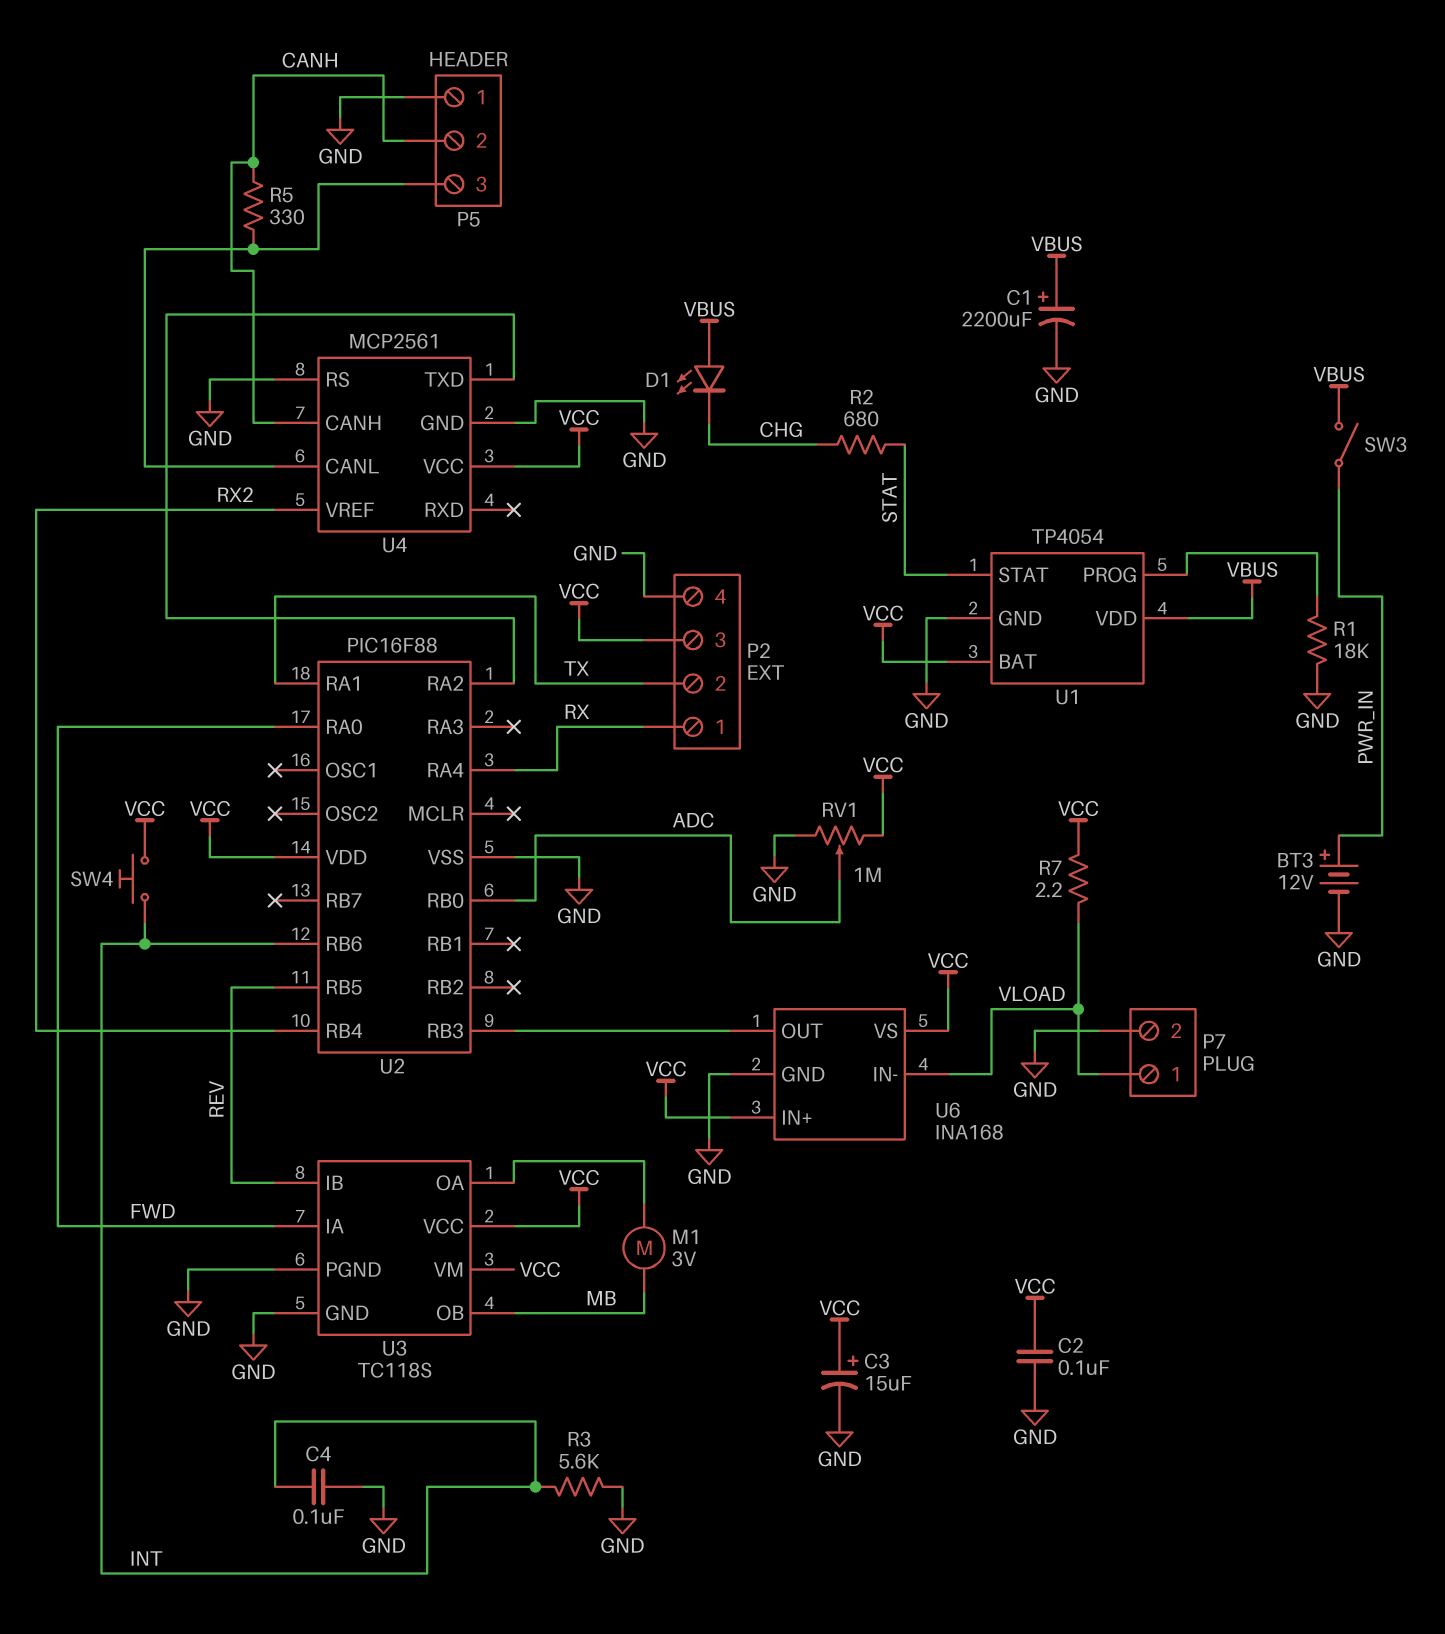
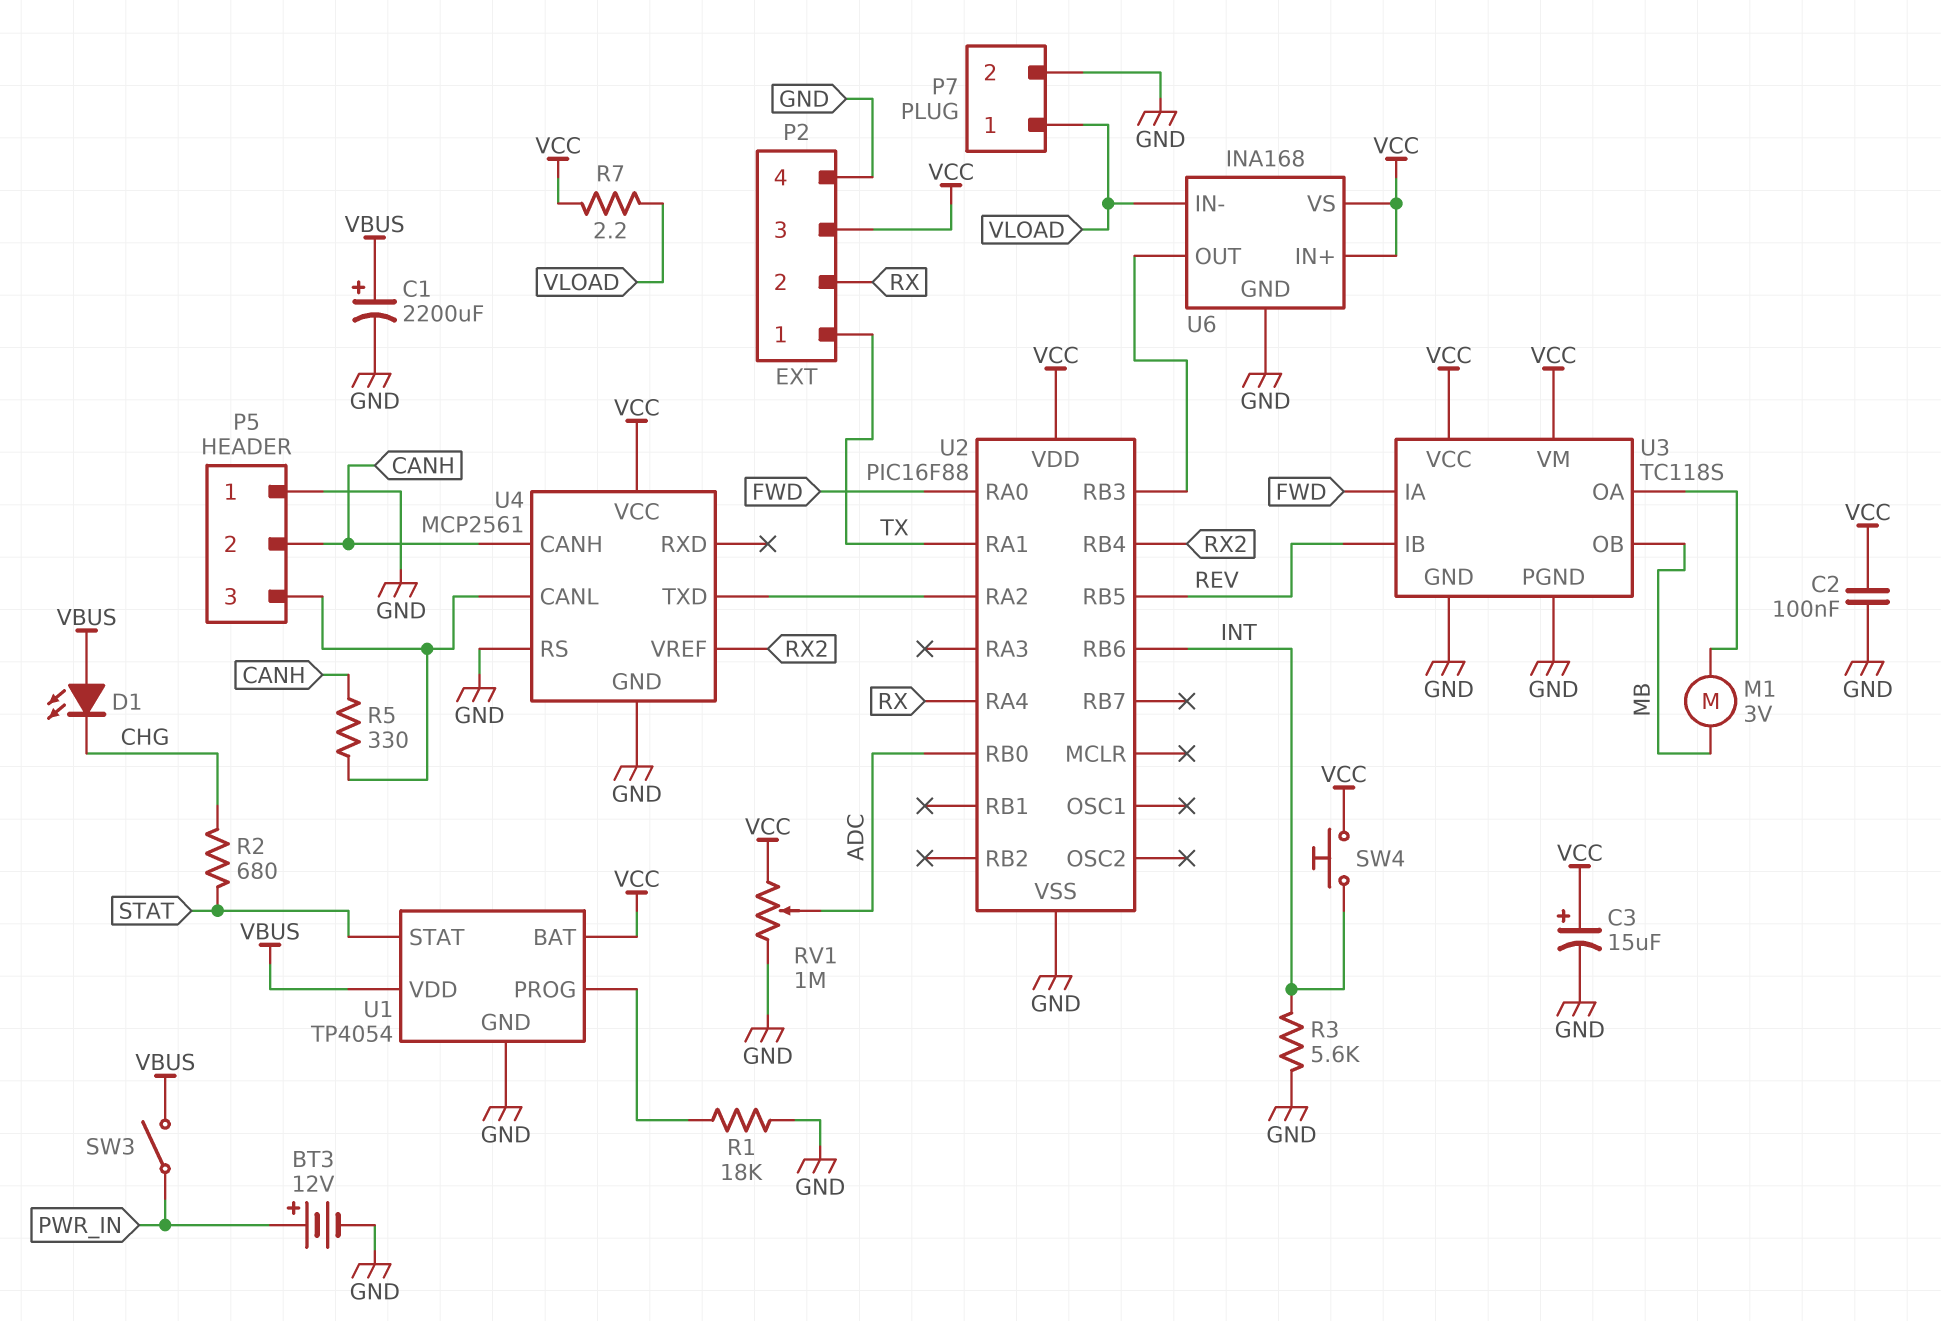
C4: 100nF (GND, INT) -> none
P2 pin 1: RX -> TX
P2 pin 2: TX -> RX

